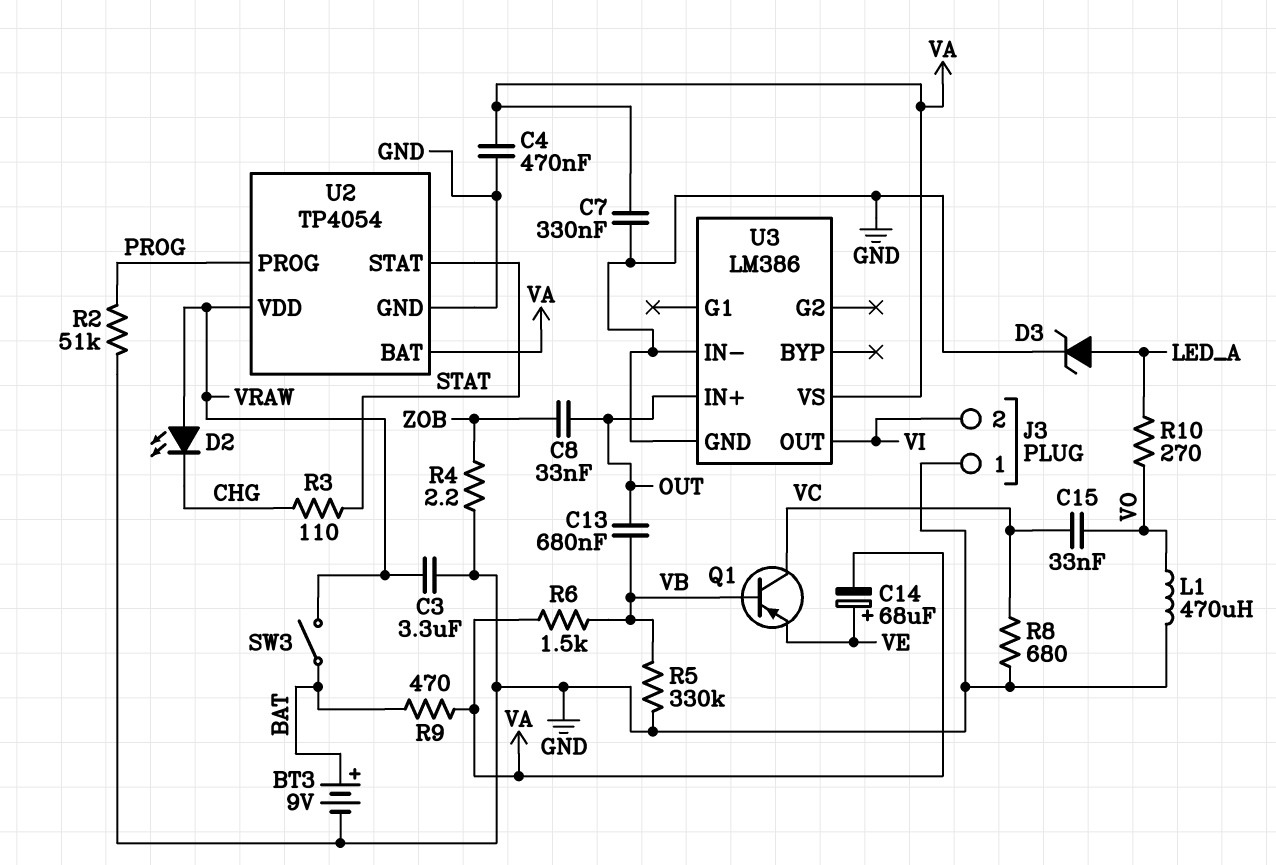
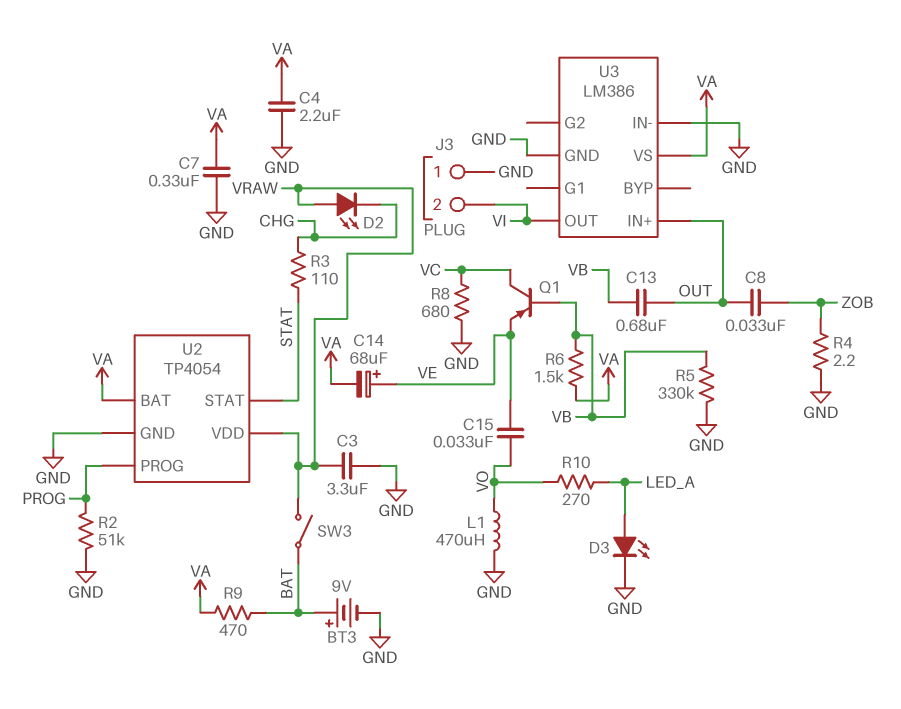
C4: 470nF (GND, VA) -> 2.2uF (GND, VA)
C15: 33nF (VC, VO) -> 33nF (VE, VO)
D3: zener (A LED_A, K GND) -> LED (A LED_A, K GND)

